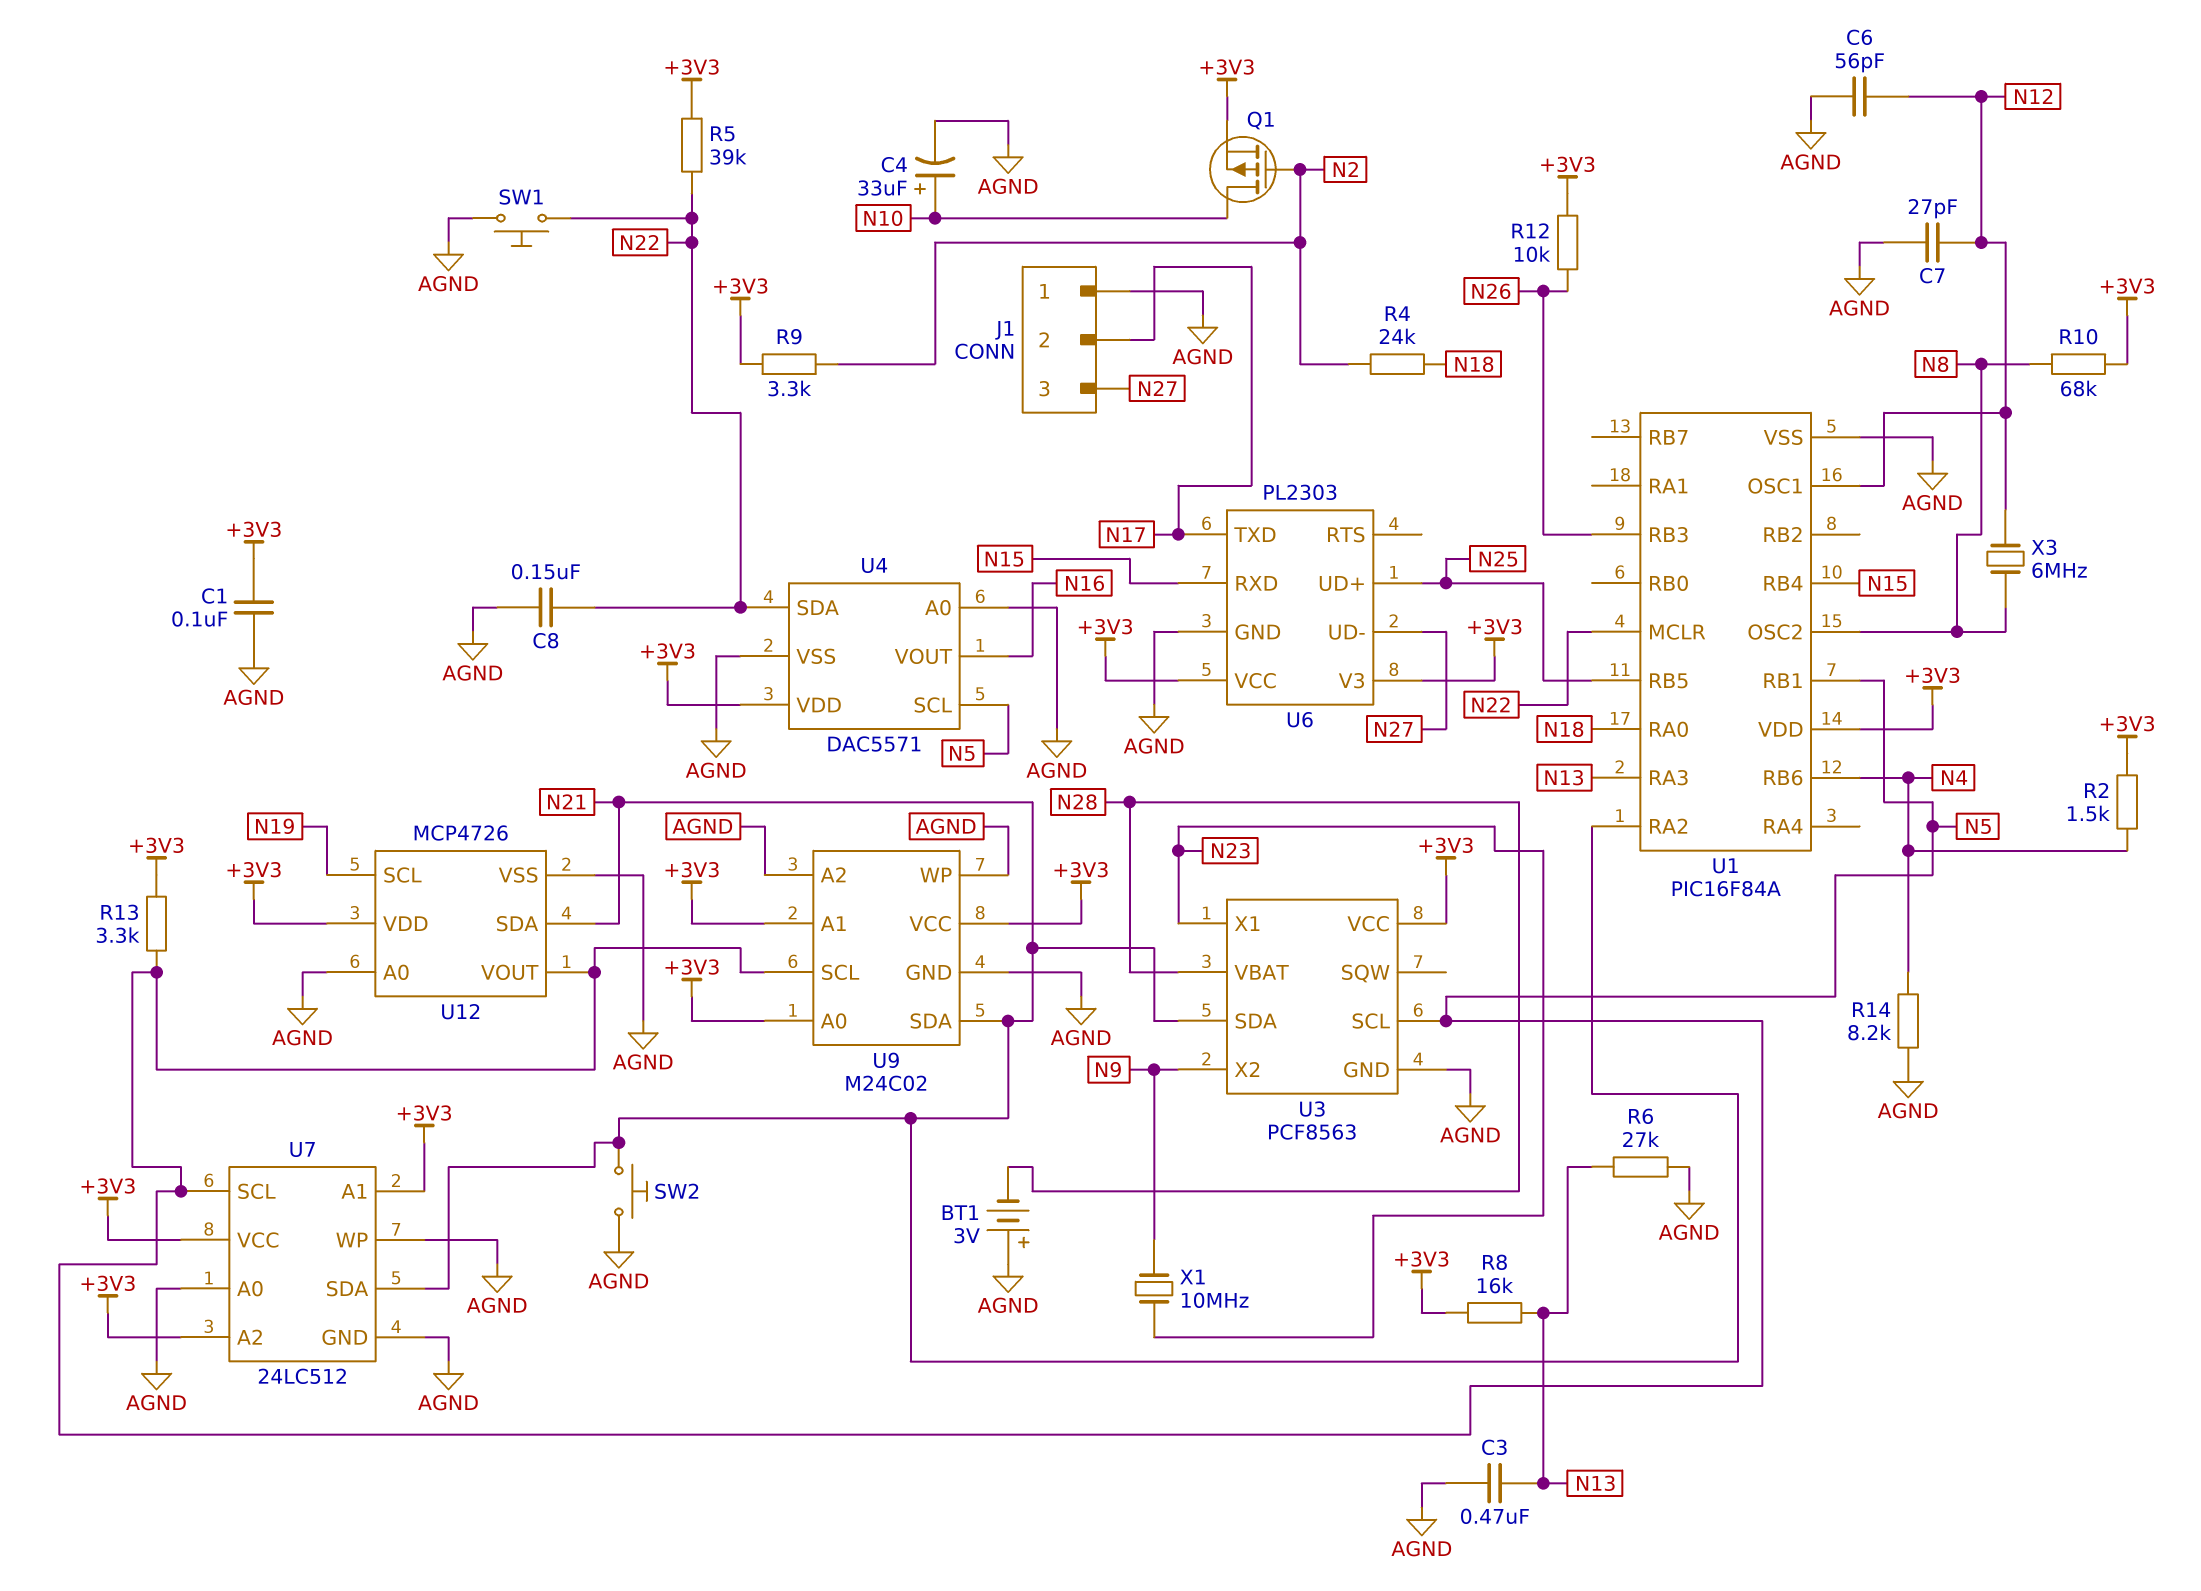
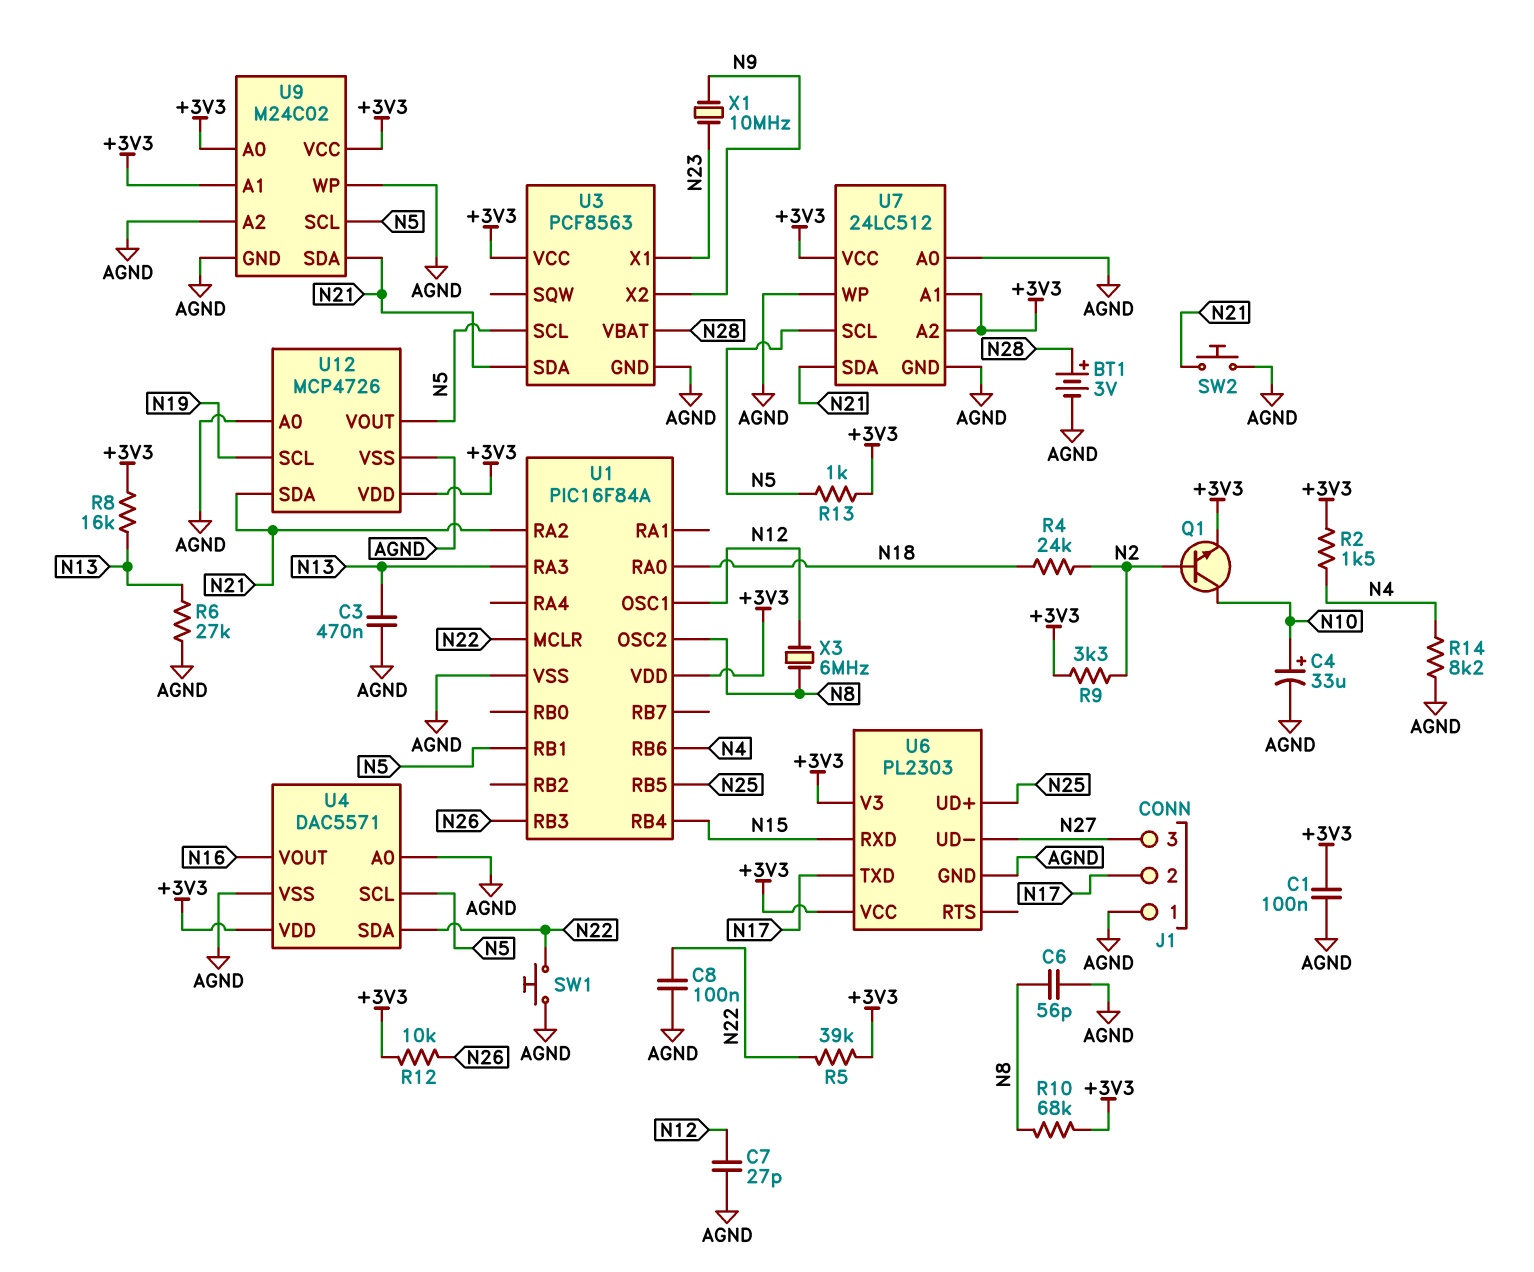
BT1: 3V (plus AGND, minus N28) -> 3V (plus N28, minus AGND)
C6: 56pF (AGND, N12) -> 56pF (AGND, N8)
C8: 150nF (AGND, N22) -> 100nF (AGND, N22)
Q1: PMOS (G N2, D N10, S +3V3) -> NPN (B N2, C N10, E +3V3)
R13: 3.3k (+3V3, N5) -> 1k (+3V3, N5)

